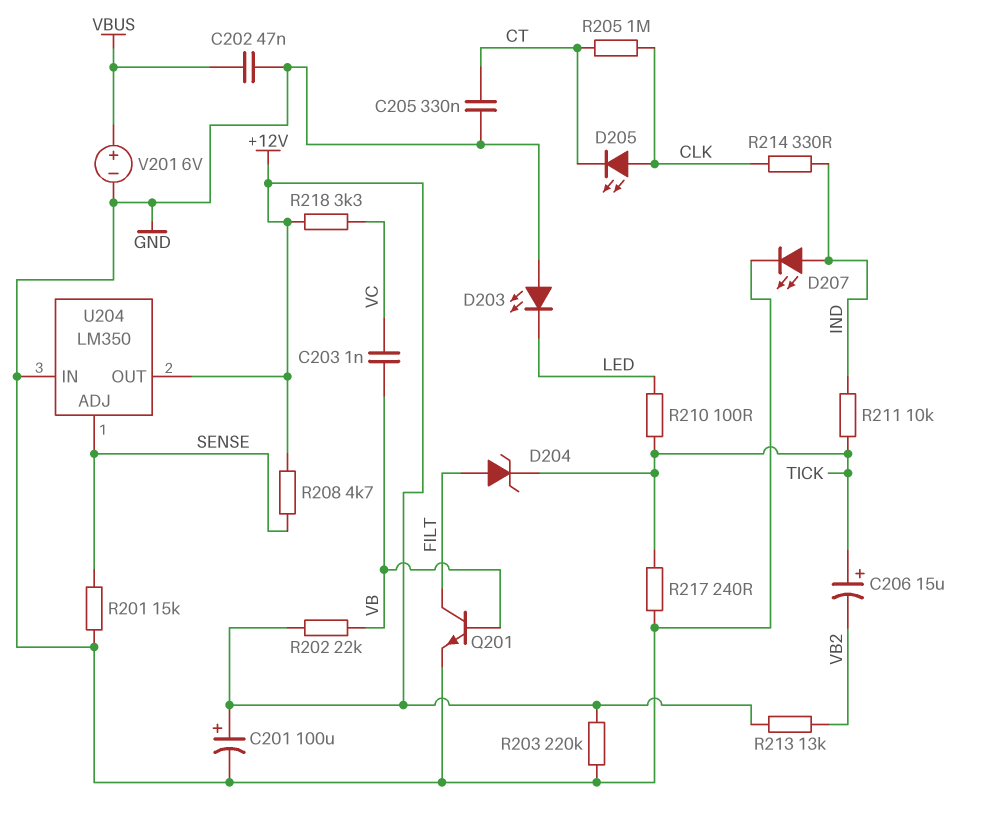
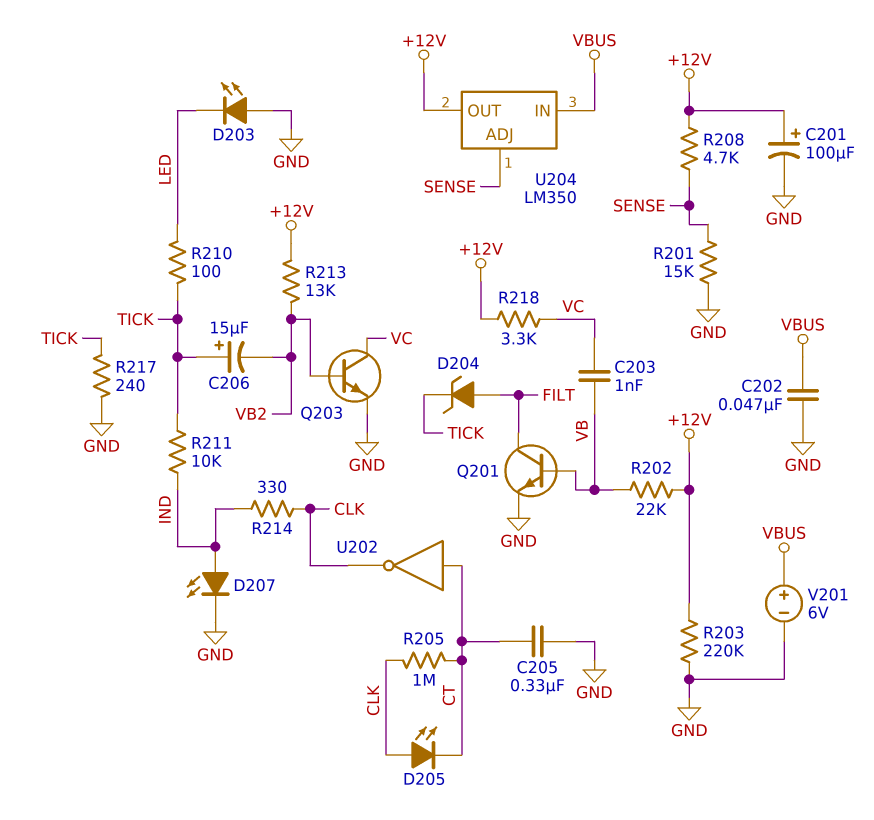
Q203: none -> NPN (B VB2, C VC, E GND)
U202: none -> NOT (in CT, out CLK)
U204 pin IN: GND -> VBUS

